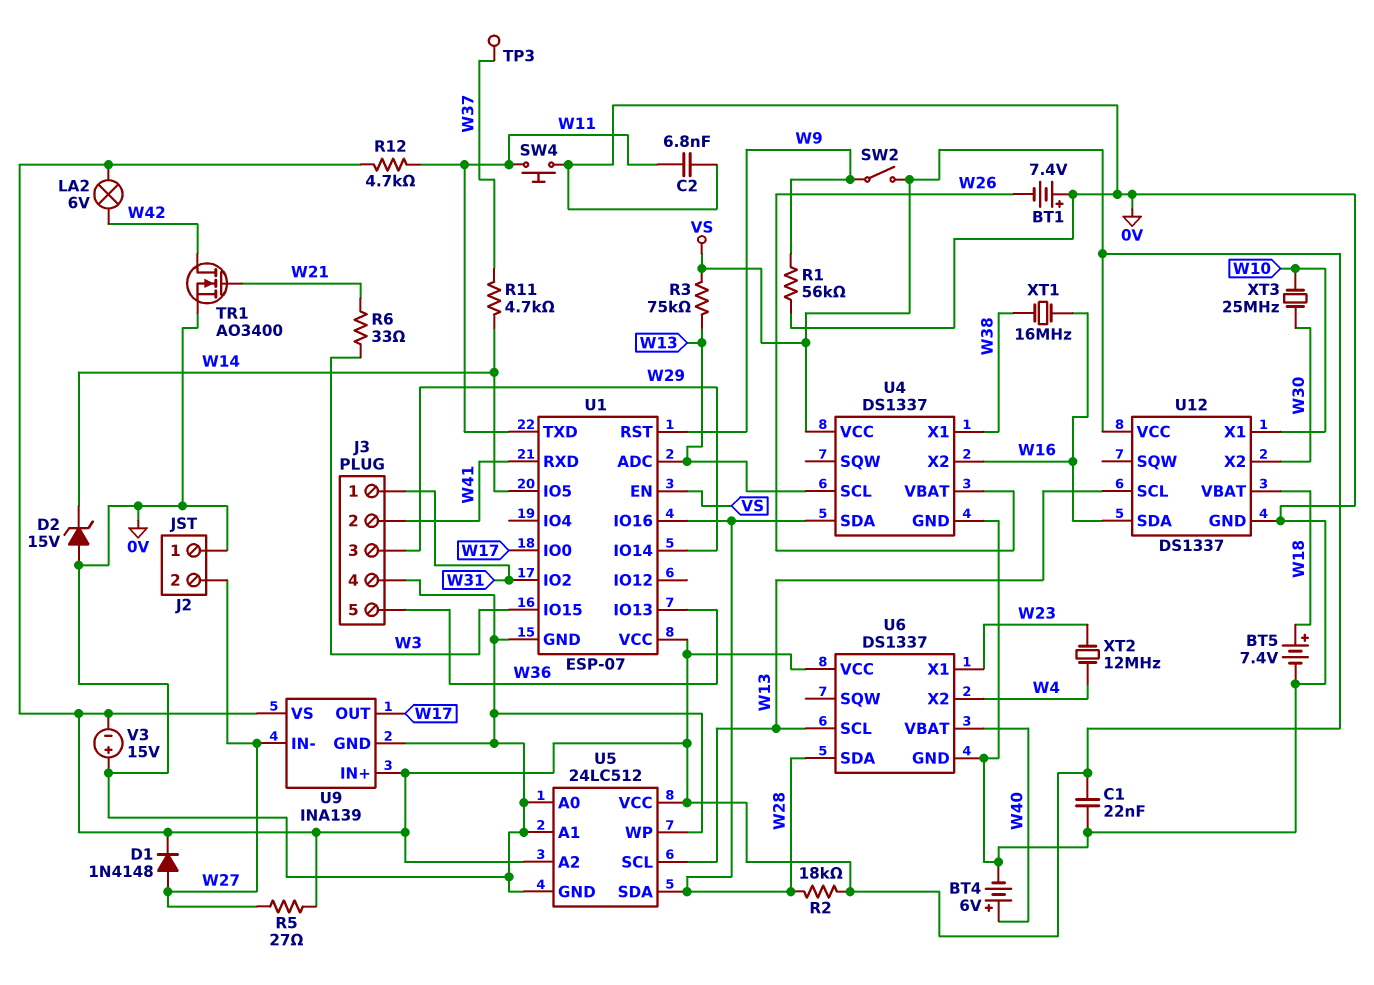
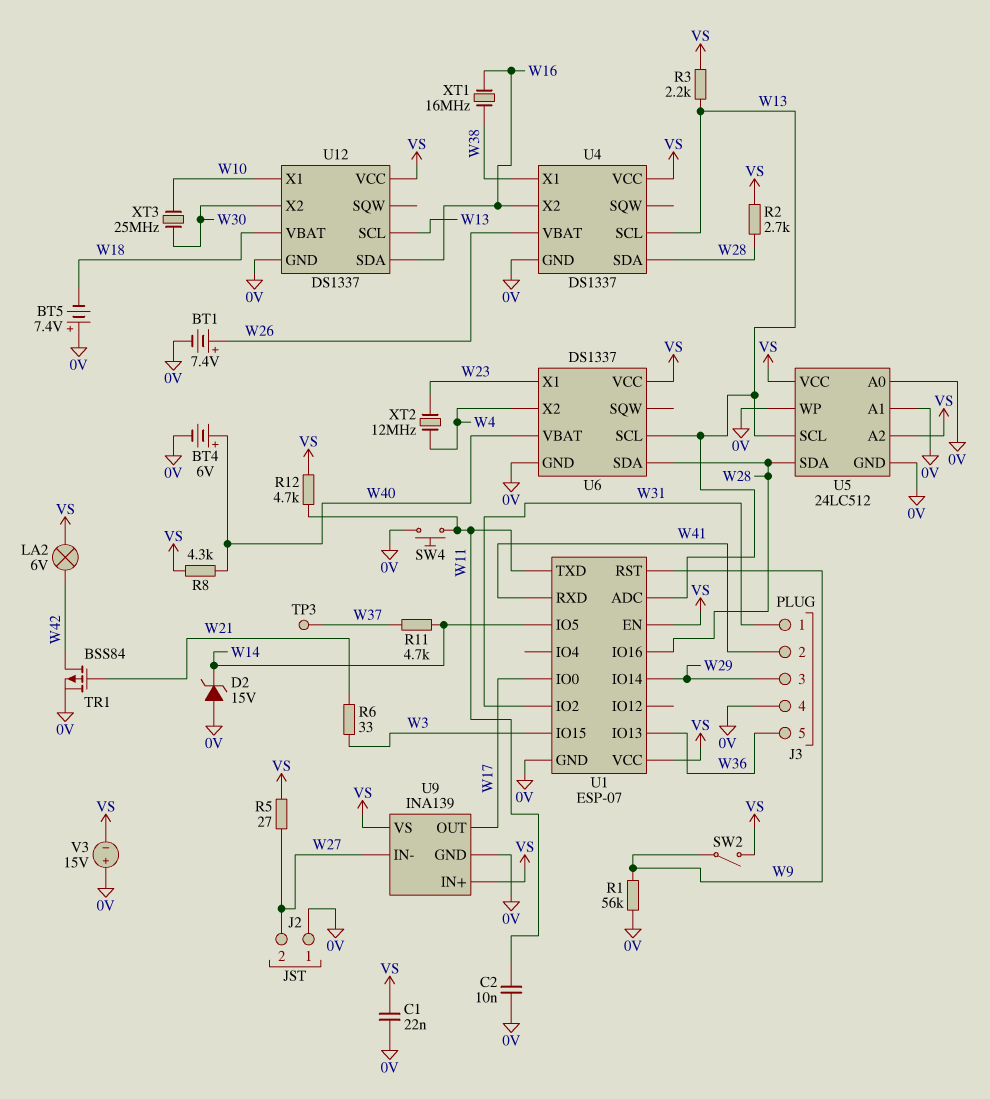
BT1: 7.4V (plus 0V, minus W26) -> 7.4V (plus W26, minus 0V)
BT5: 7.4V (plus W18, minus 0V) -> 7.4V (plus 0V, minus W18)
C2: 6.8nF (0V, W11) -> 10nF (0V, W11)
D1: diode 1N4148 (A W27, K VS) -> none
R2: 18k (VS, W28) -> 2.7k (VS, W28)
R3: 75k (VS, W13) -> 2.2k (VS, W13)
R8: none -> 4.3k (VS, W40)
TR1: NMOS AO3400 (G W21, D W42, S 0V) -> PMOS BSS84 (G W21, D W42, S 0V)

